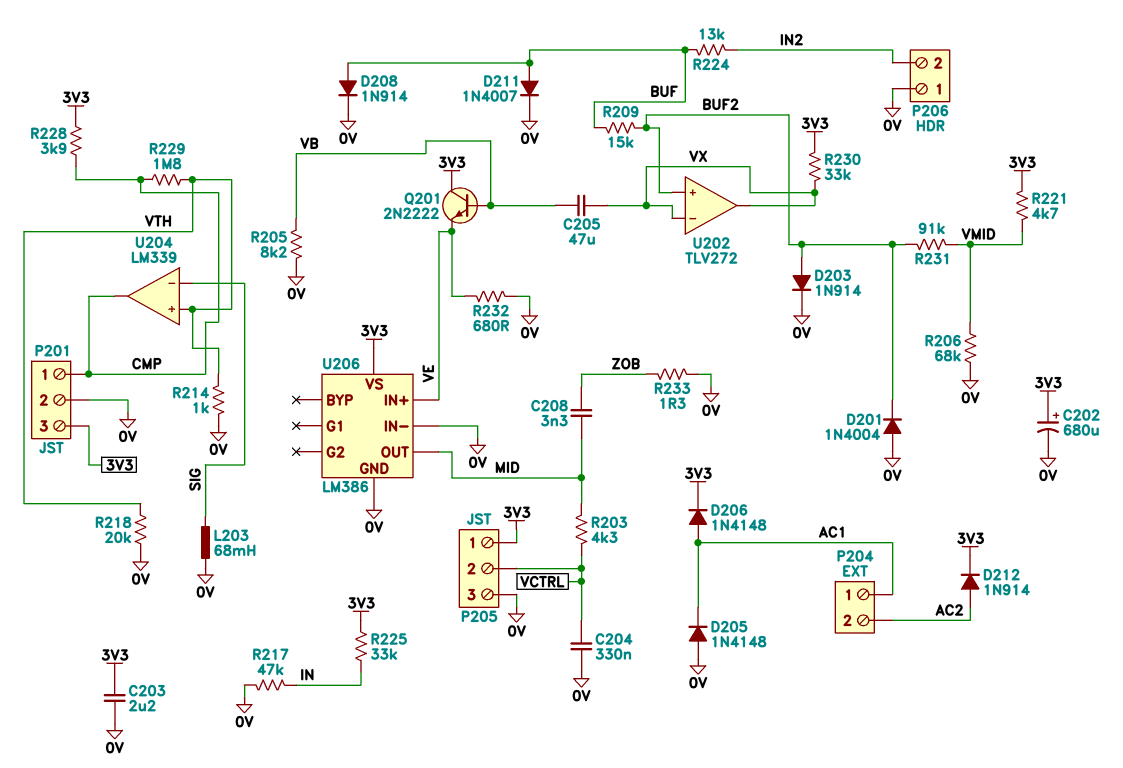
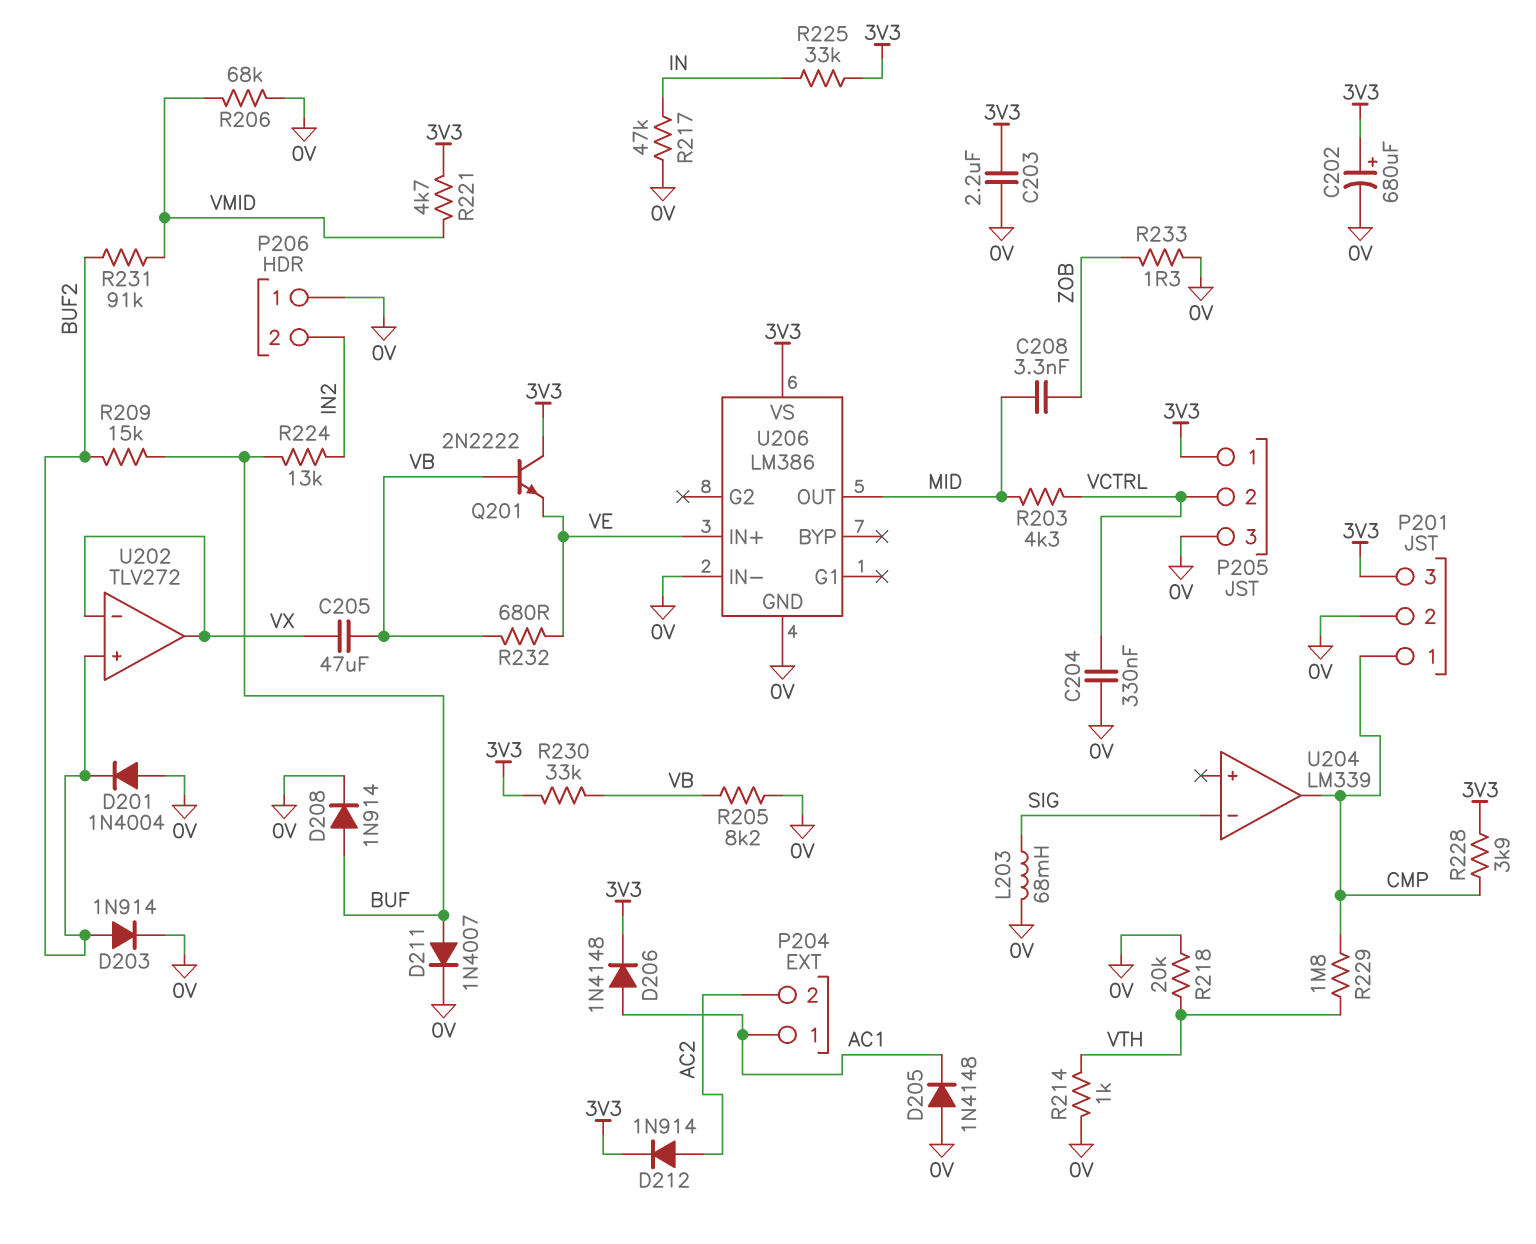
R230: 33k (3V3, VX) -> 33k (3V3, VB)
R232: 680 (0V, VE) -> 680 (VB, VE)
U204 pin in+: VTH -> none

